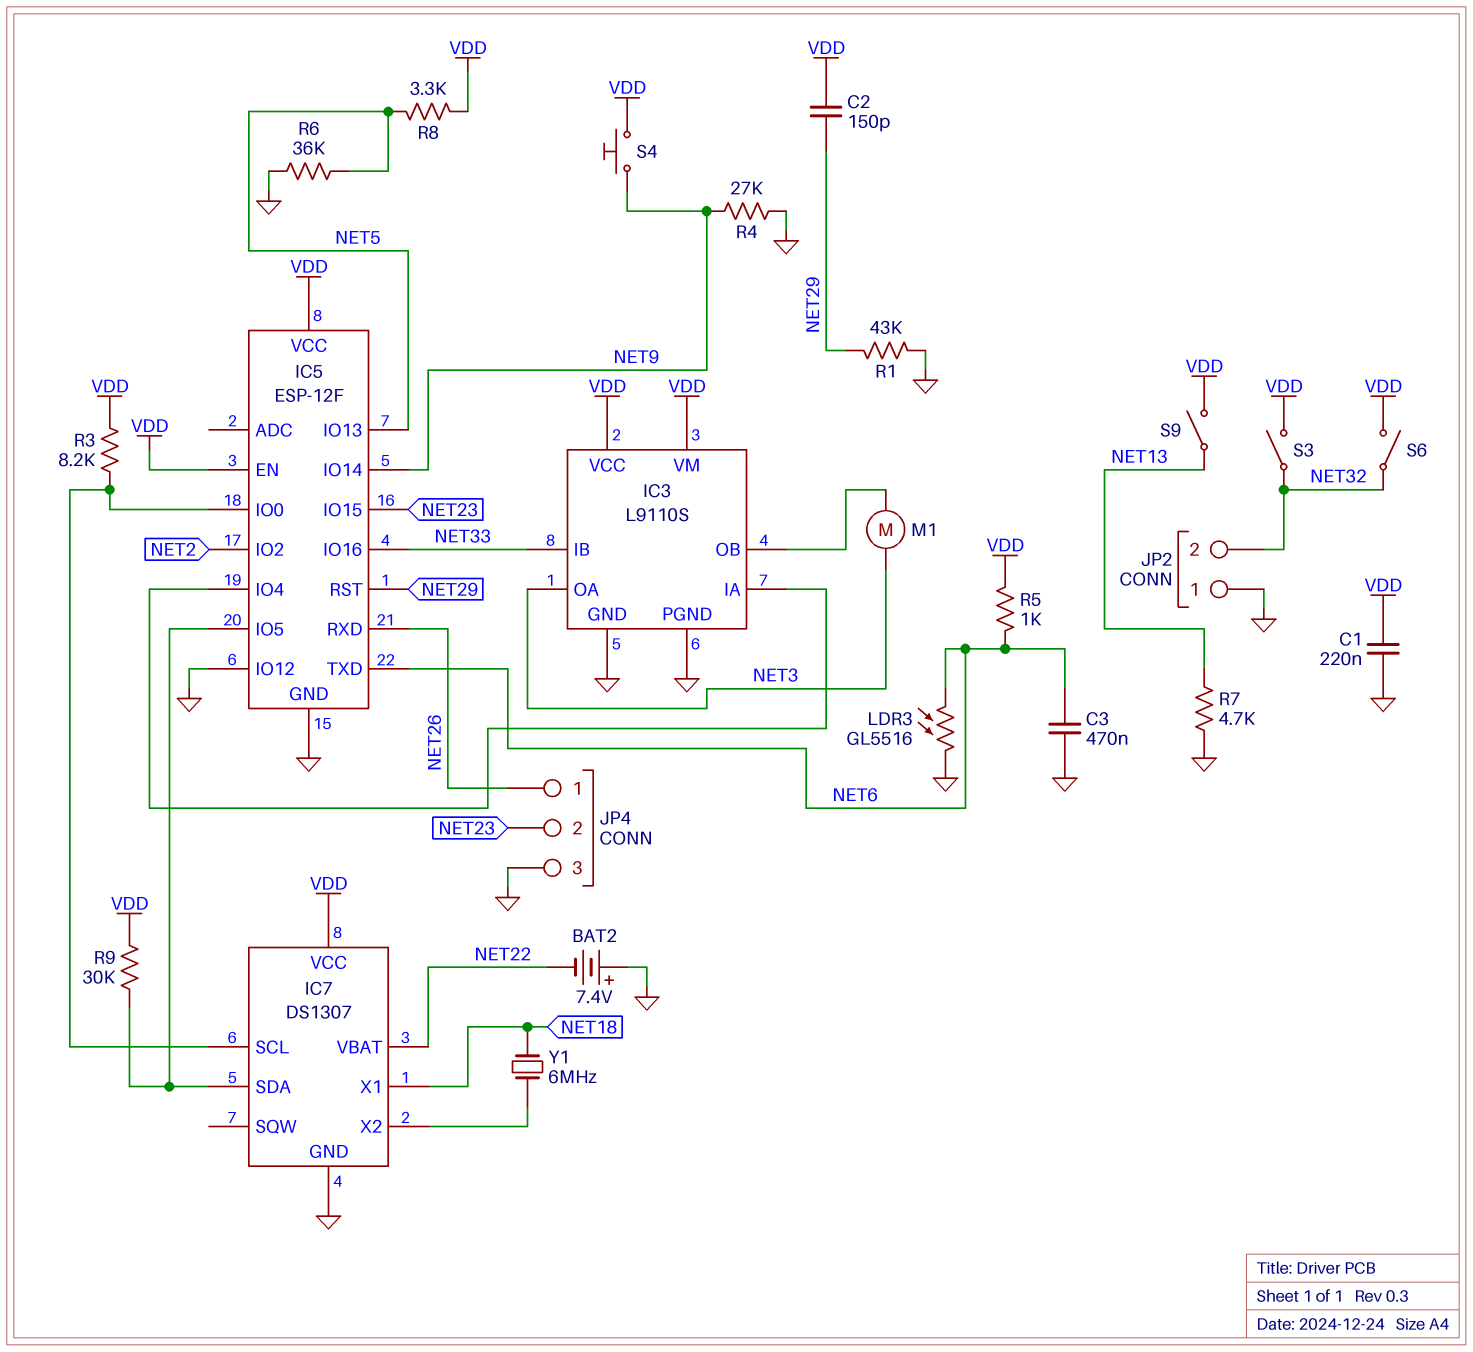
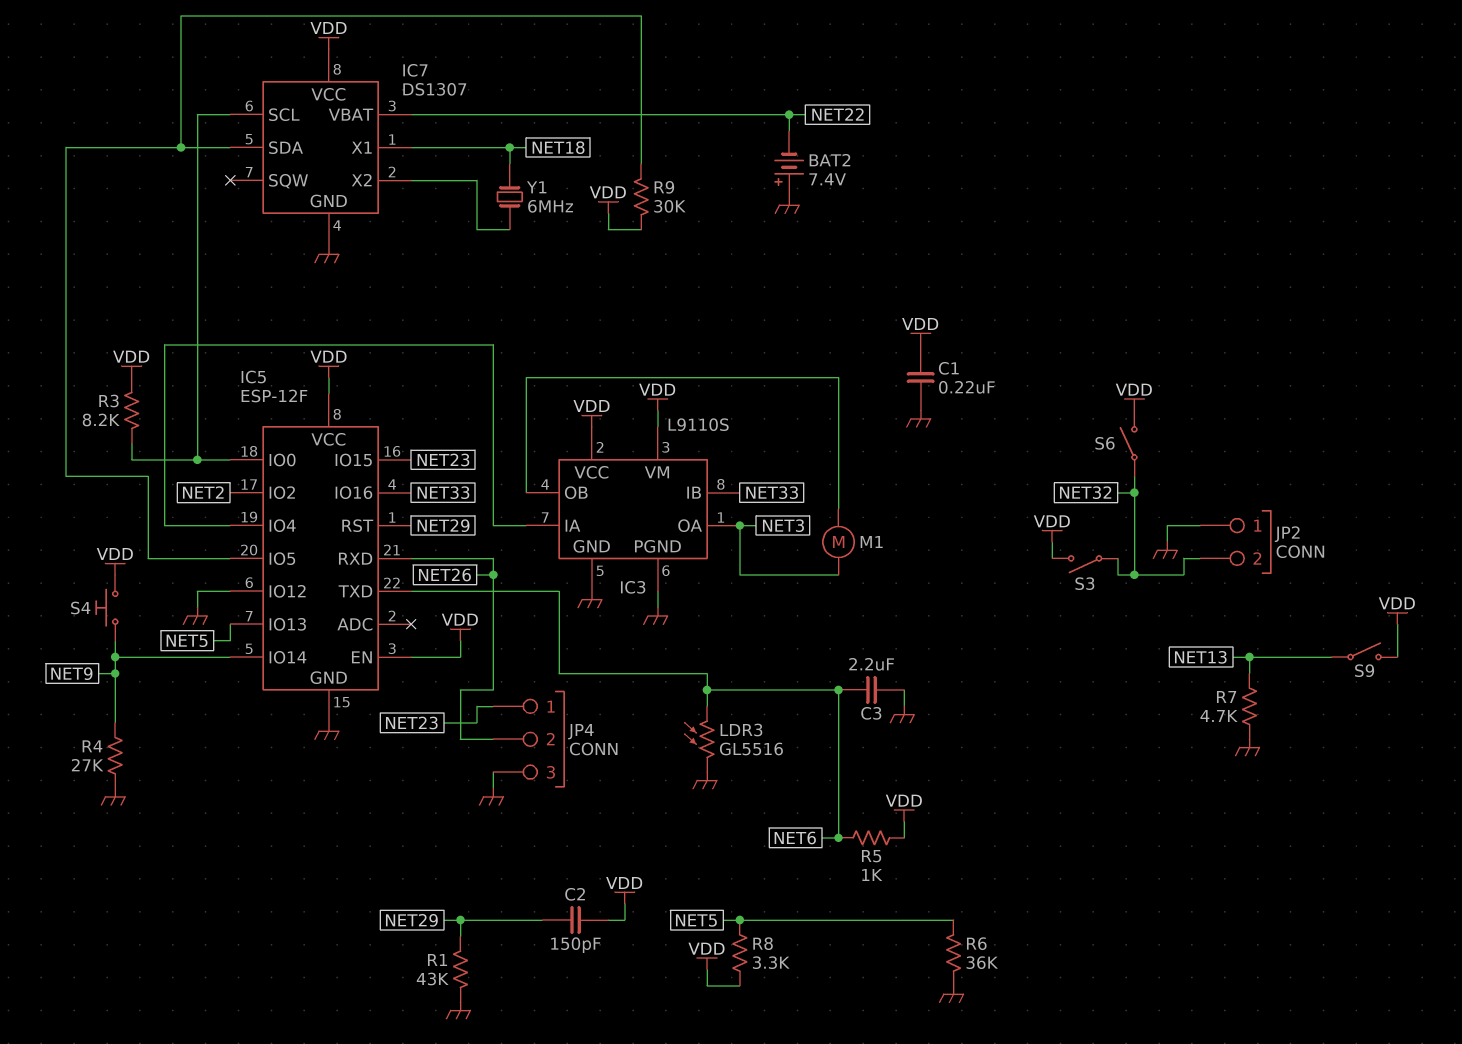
C3: 470nF (GND, NET6) -> 2.2uF (GND, NET6)
JP4 pin 1: NET26 -> NET23
JP4 pin 2: NET23 -> NET26

